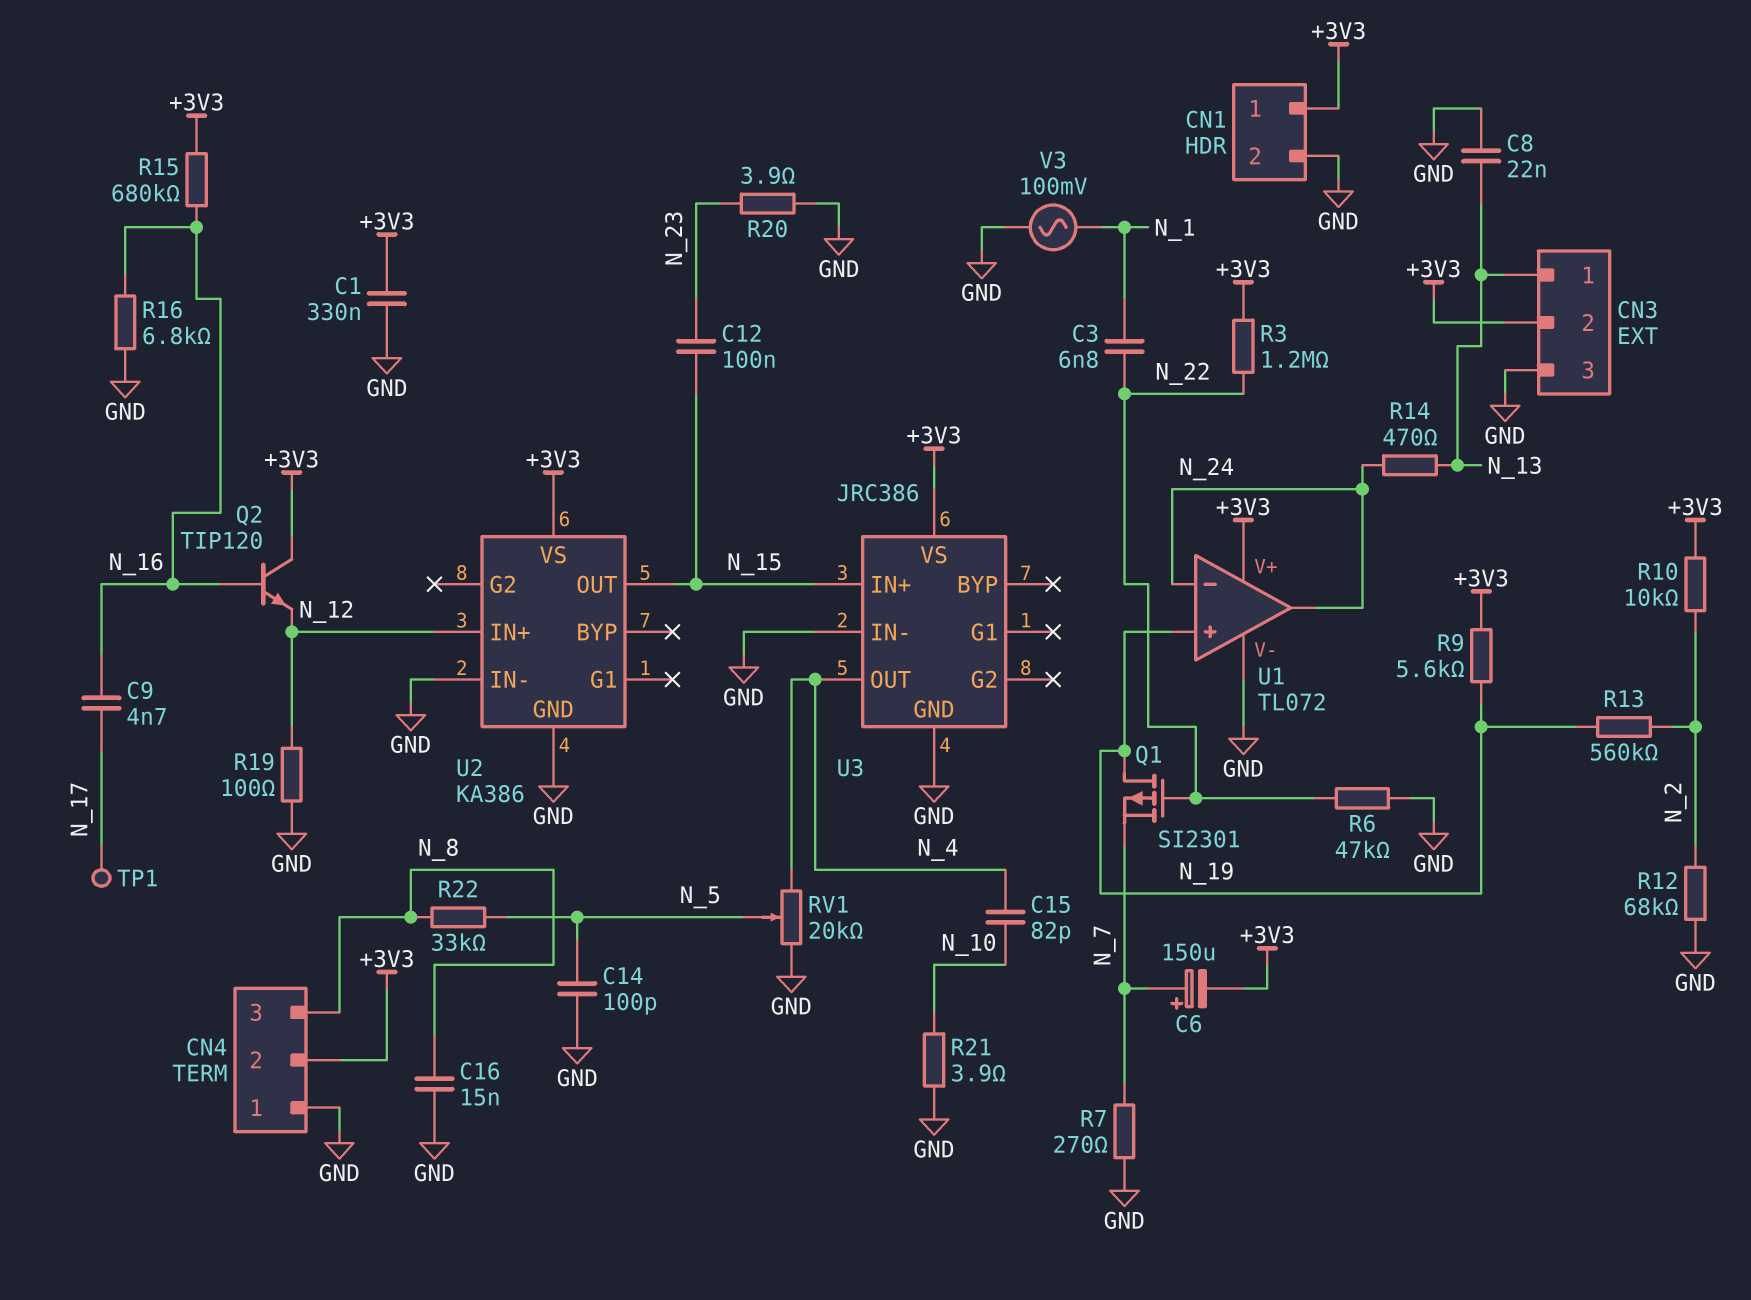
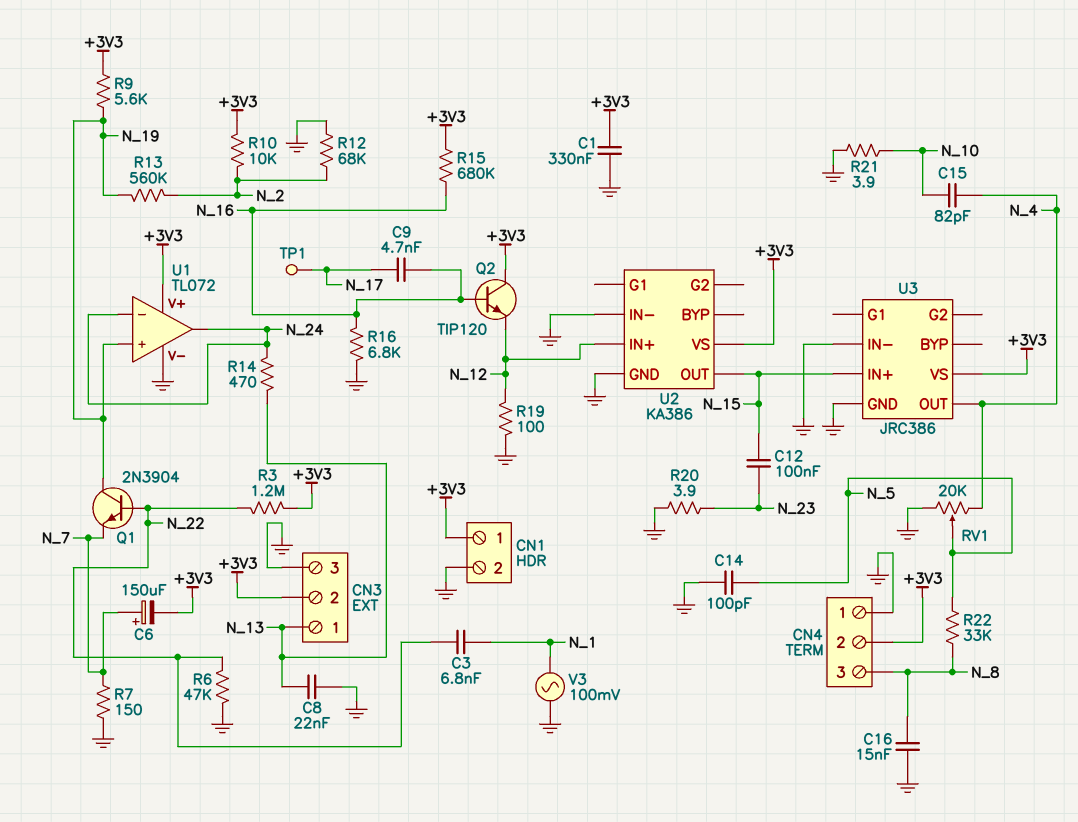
Q1: PMOS SI2301 (G N_22, D N_19, S N_7) -> NPN 2N3904 (B N_22, C N_19, E N_7)
R7: 270 (GND, N_7) -> 150 (GND, N_7)

